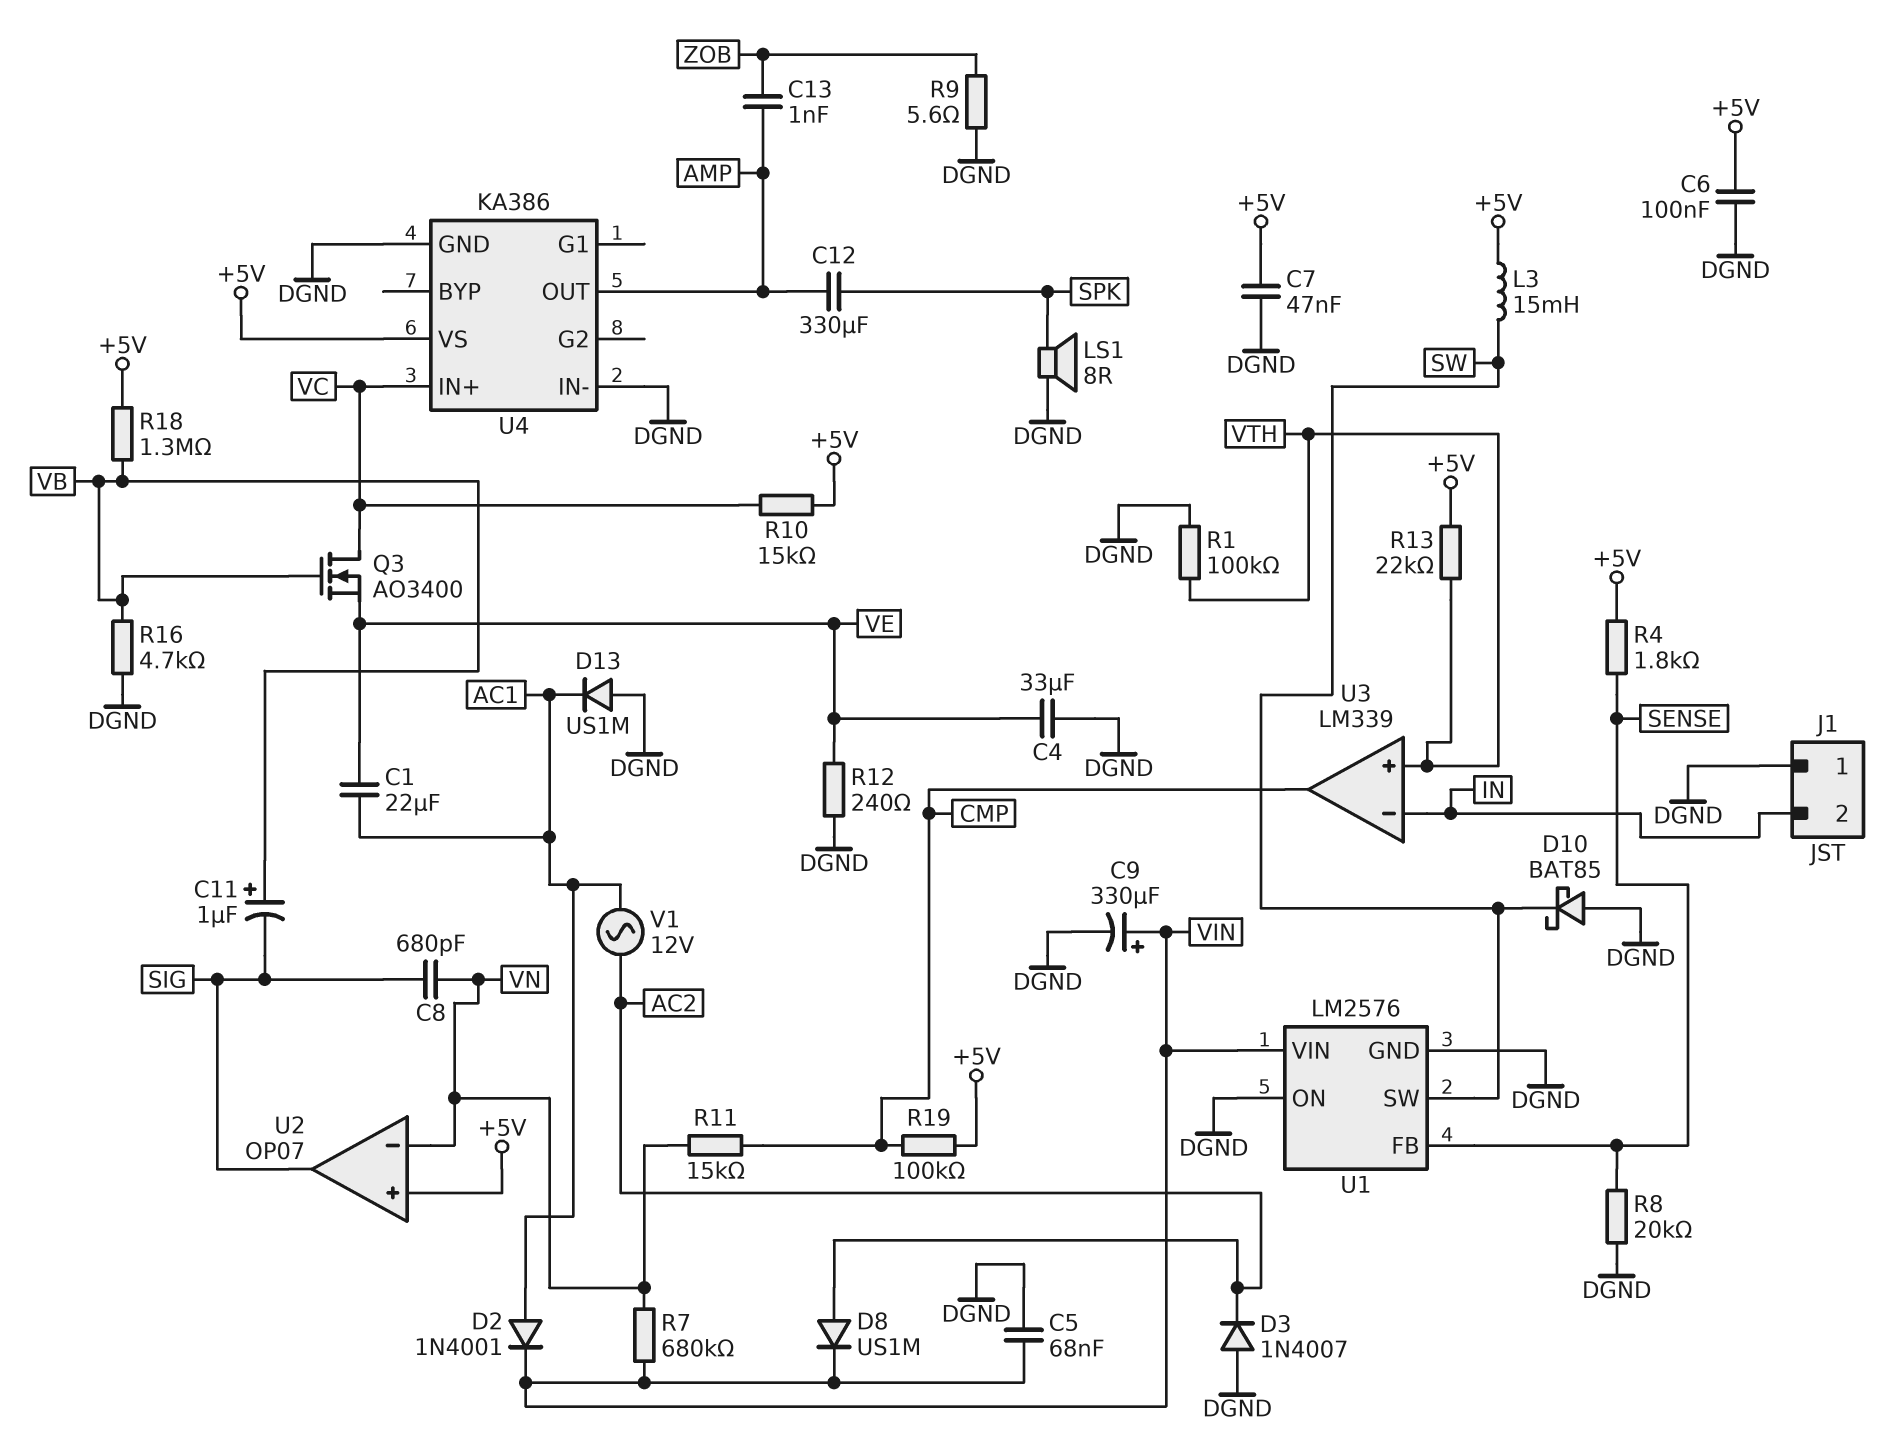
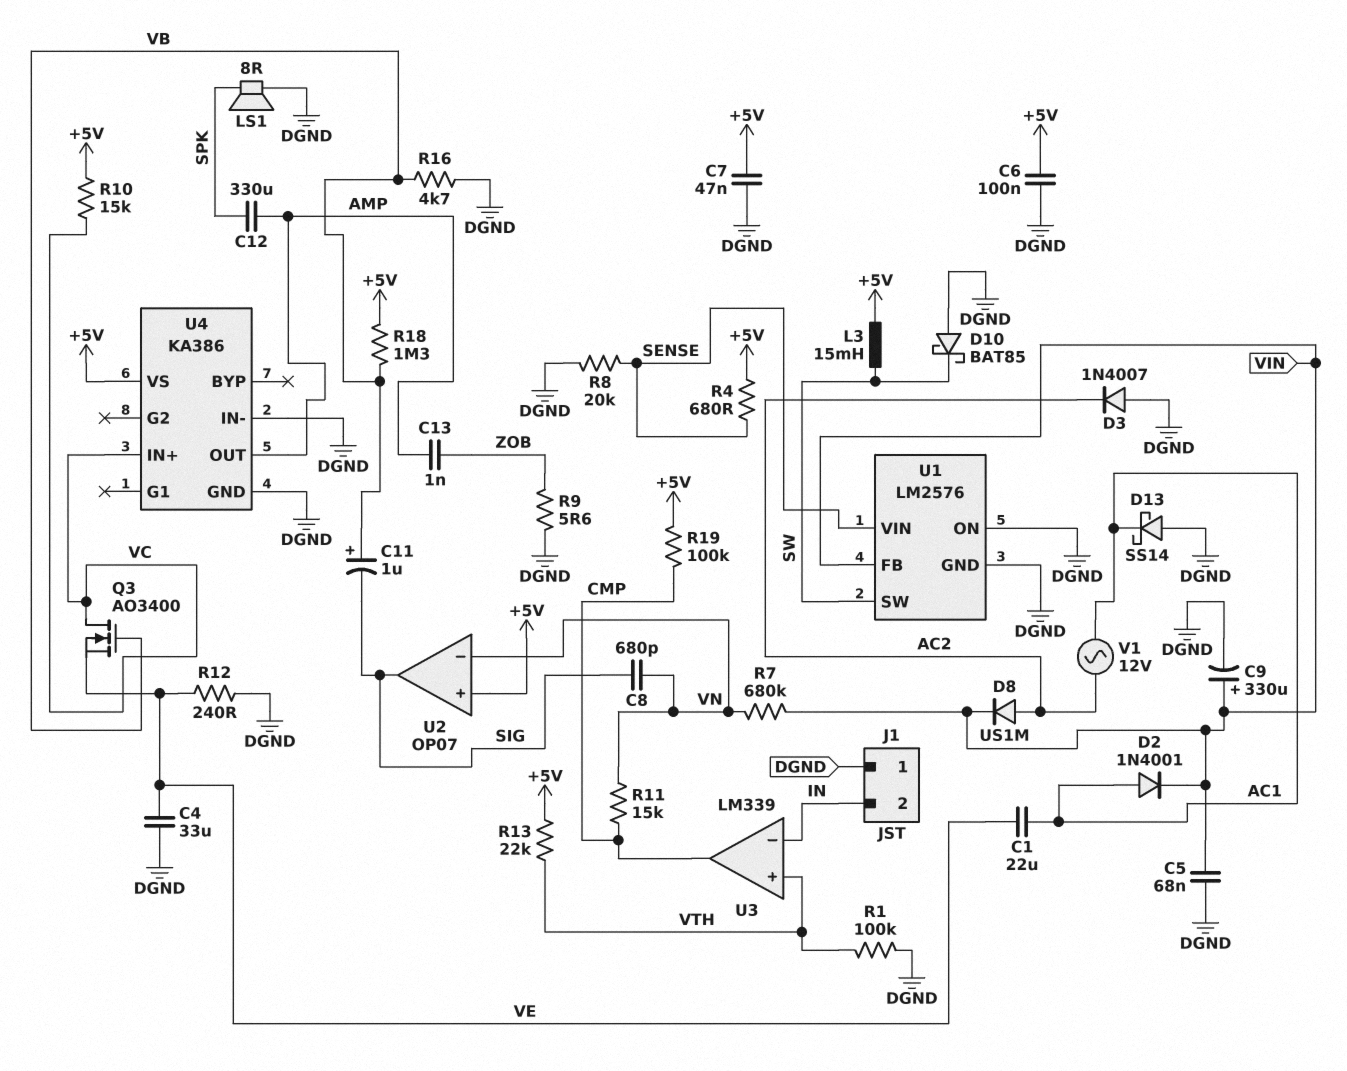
D13: diode US1M (A DGND, K AC1) -> schottky SS14 (A DGND, K AC1)
R4: 1.8k (+5V, SENSE) -> 680 (+5V, SENSE)
U1 pin FB: SENSE -> VIN
U1 pin VIN: VIN -> SENSE

